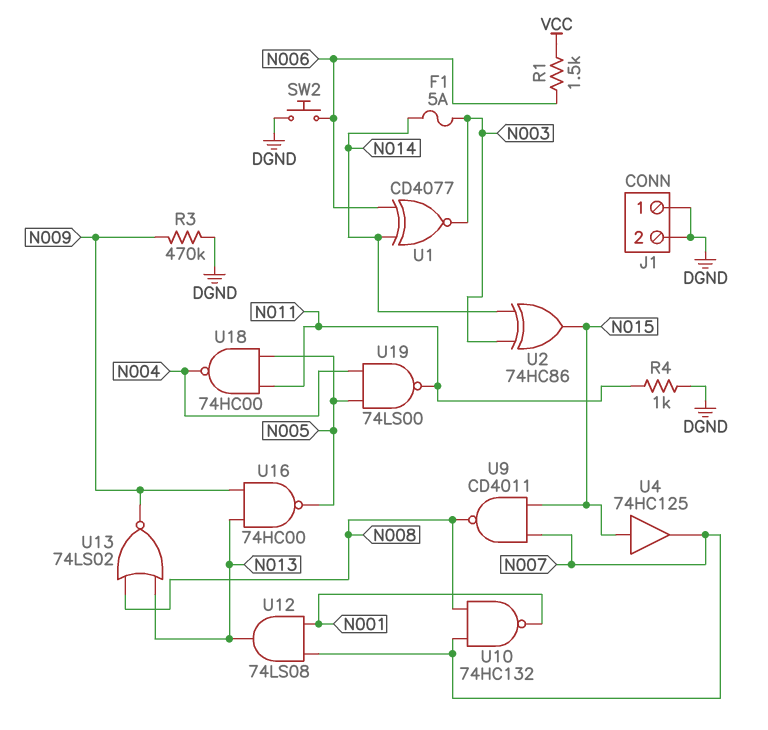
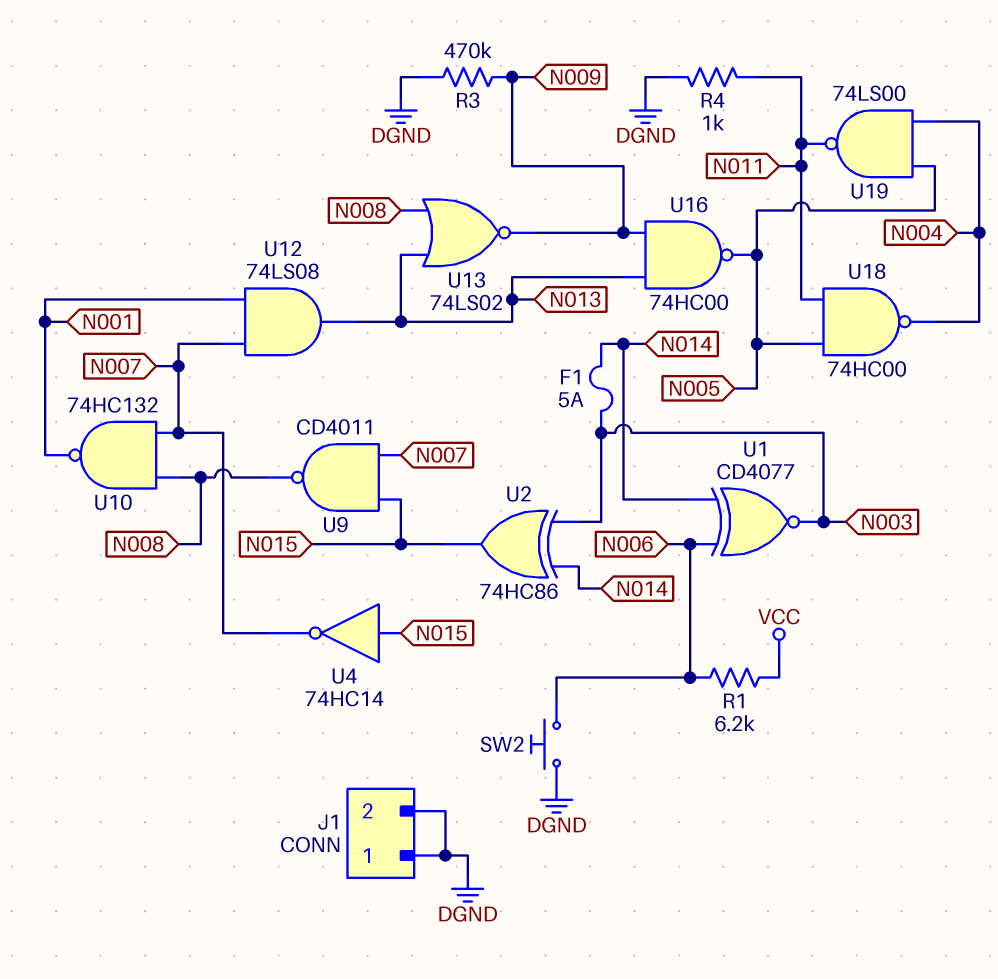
R1: 1.5k (N006, VCC) -> 6.2k (N006, VCC)
U4: buffer 74HC125 (in N015, out N007) -> NOT 74HC14 (in N015, out N007)

